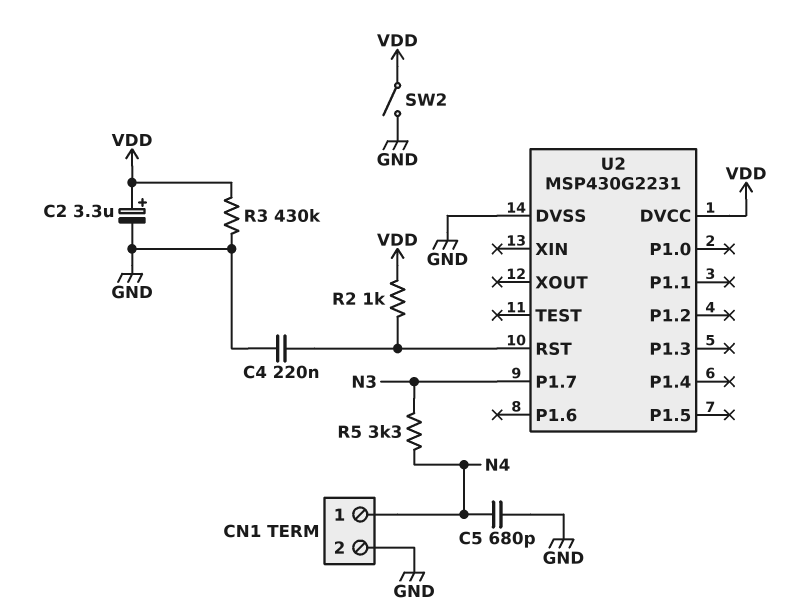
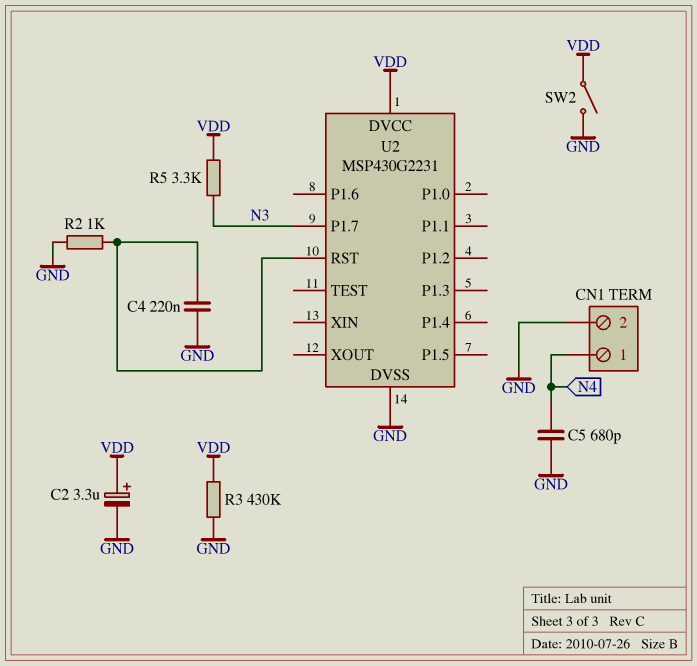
R2: 1k (U2/RST, VDD) -> 1k (GND, U2/RST)
R5: 3.3k (N3, N4) -> 3.3k (N3, VDD)

